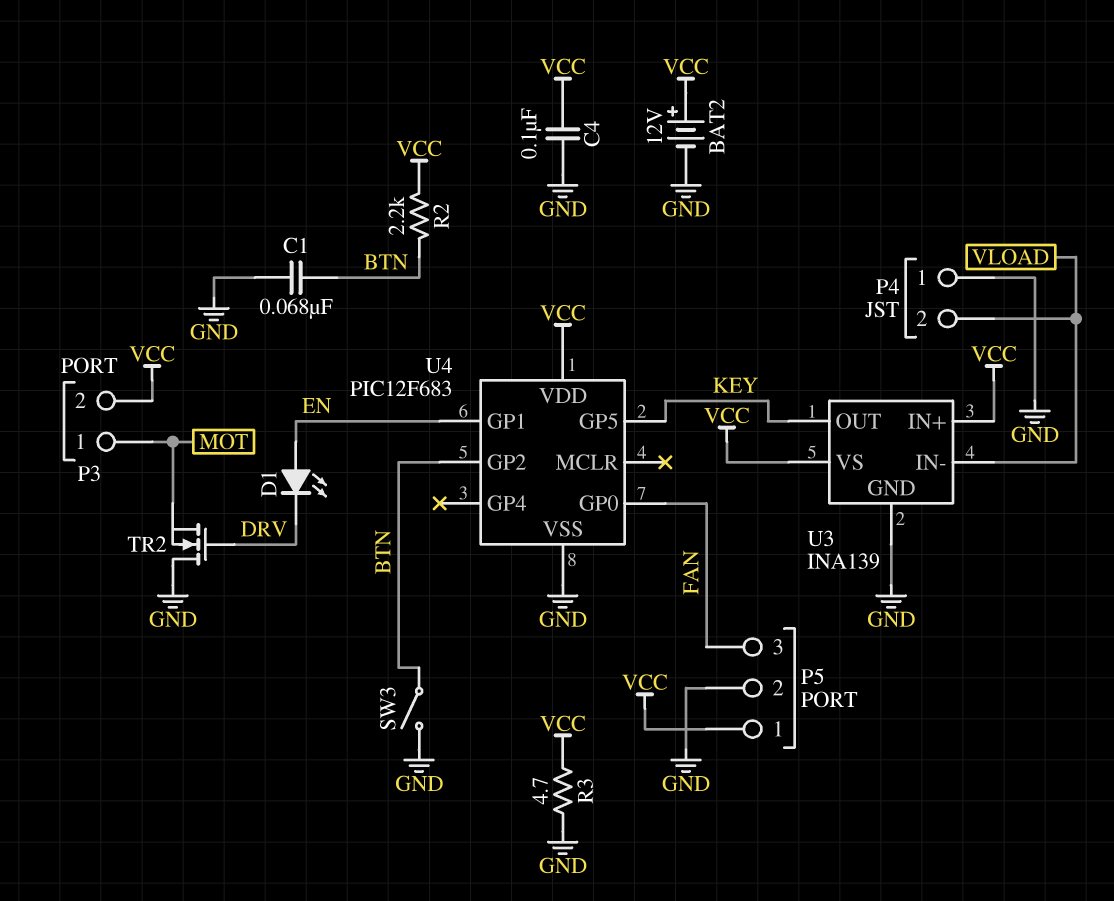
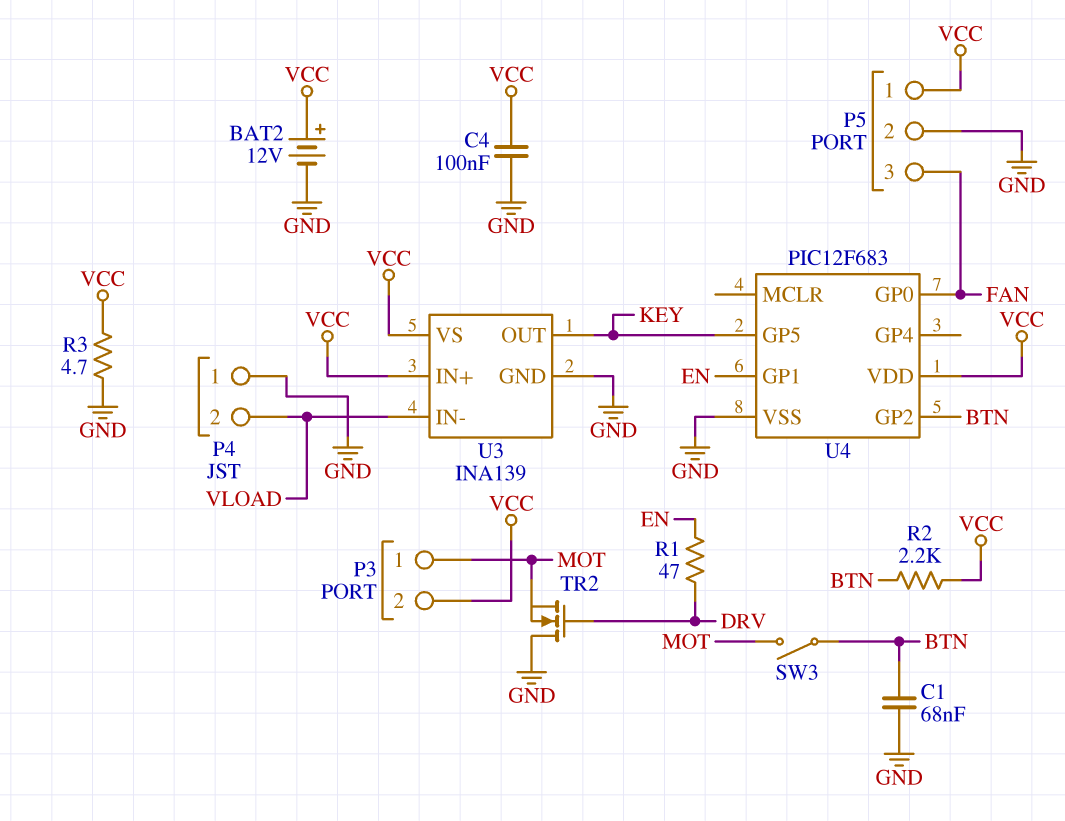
D1: LED (A EN, K DRV) -> none
R1: none -> 47 (DRV, EN)
SW3: switch (BTN, GND) -> switch (BTN, MOT)

